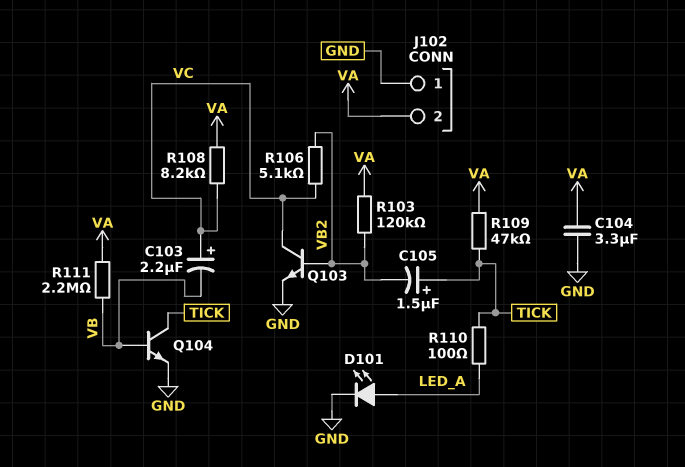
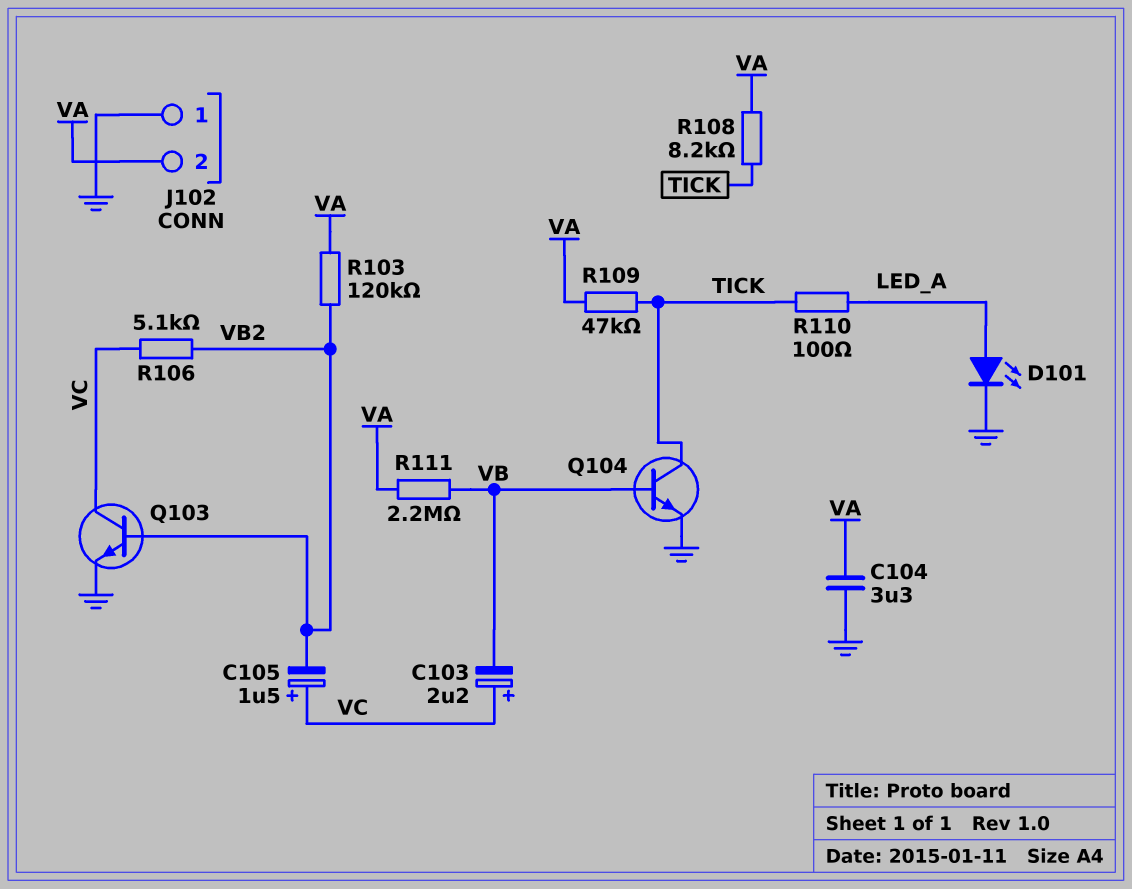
C105: 1.5uF (plus TICK, minus VB2) -> 1.5uF (plus VC, minus VB2)
R108: 8.2k (VA, VC) -> 8.2k (TICK, VA)

